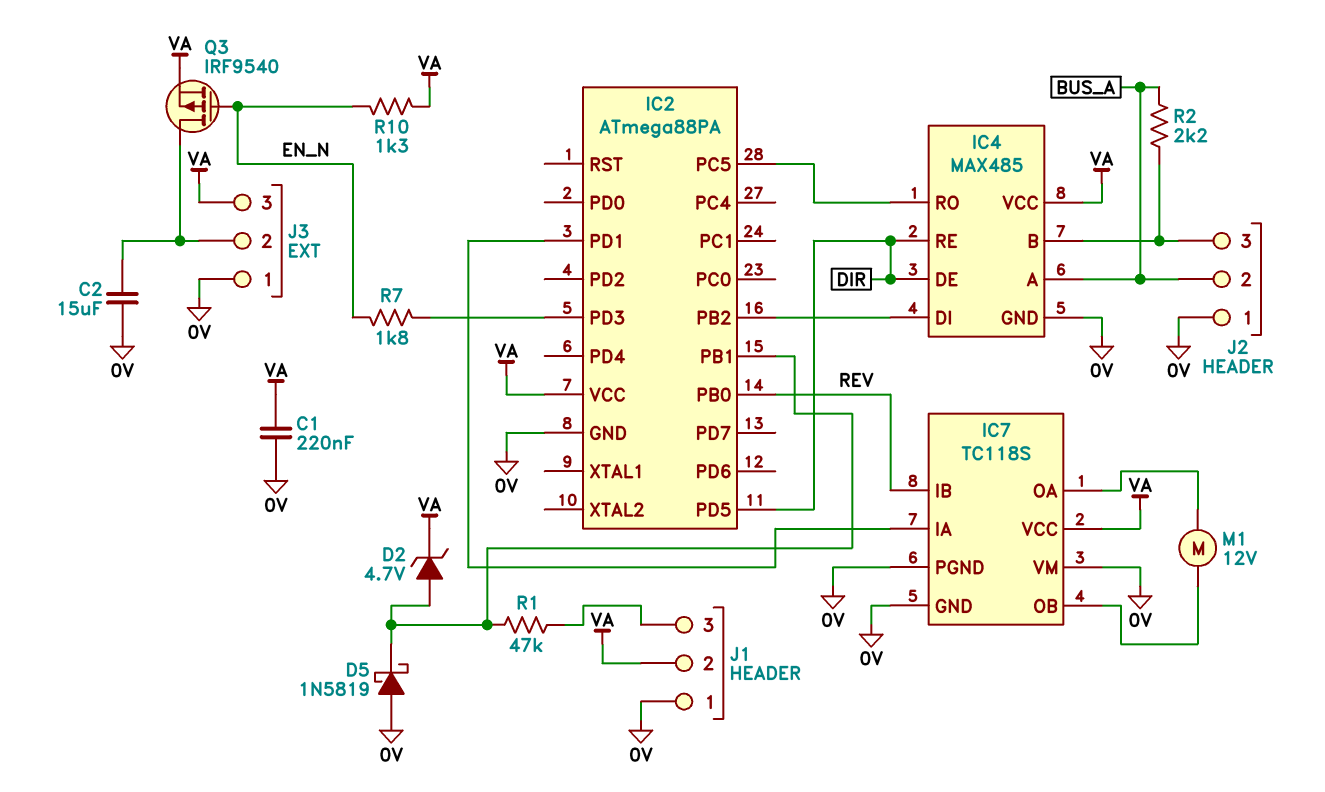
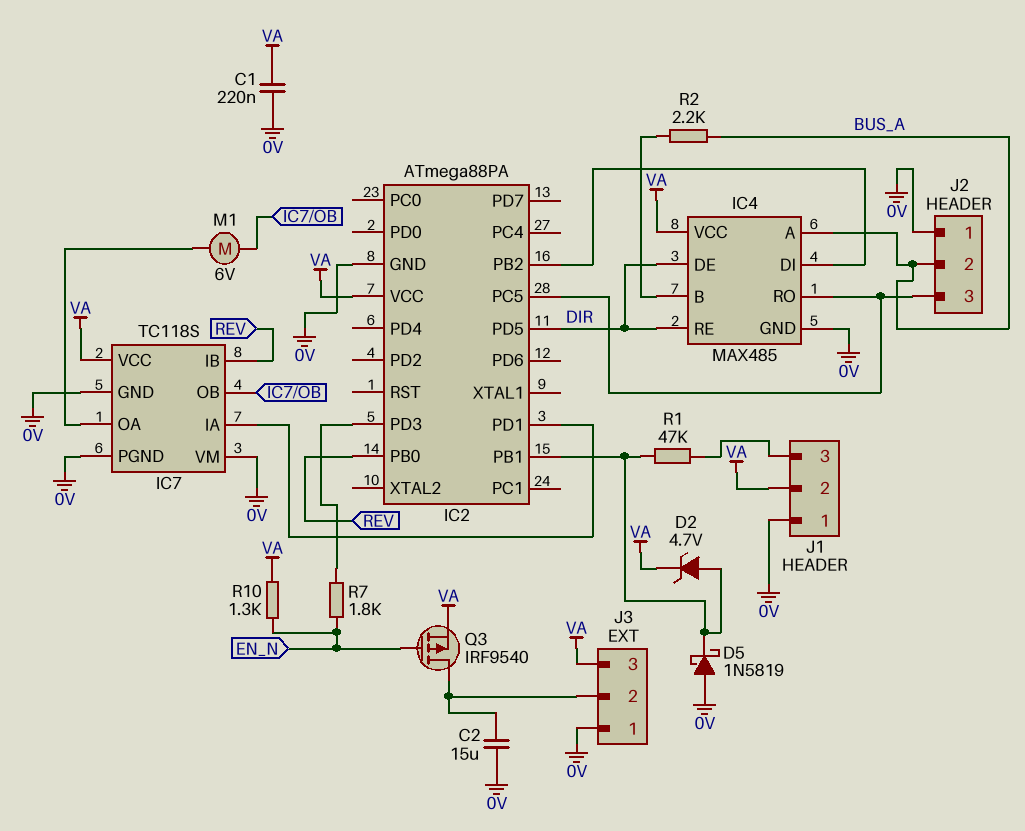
J2 pin 3: IC4/B -> IC2/PC5
M1: motor 12V (IC7/OA, IC7/OB) -> motor 6V (IC7/OA, IC7/OB)

